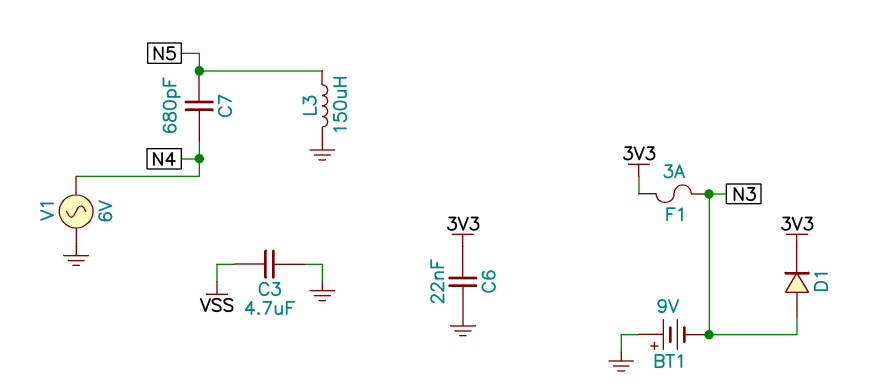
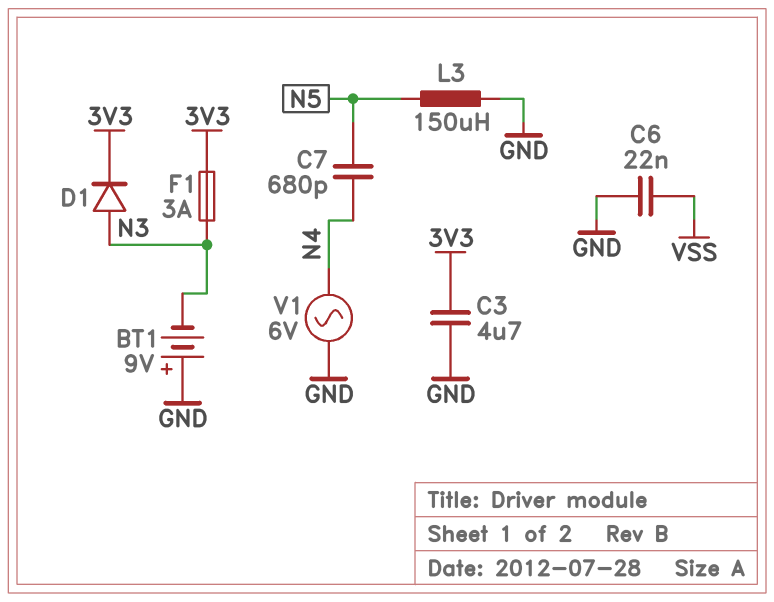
C3: 4.7uF (GND, VSS) -> 4.7uF (3V3, GND)
C6: 22nF (3V3, GND) -> 22nF (GND, VSS)

